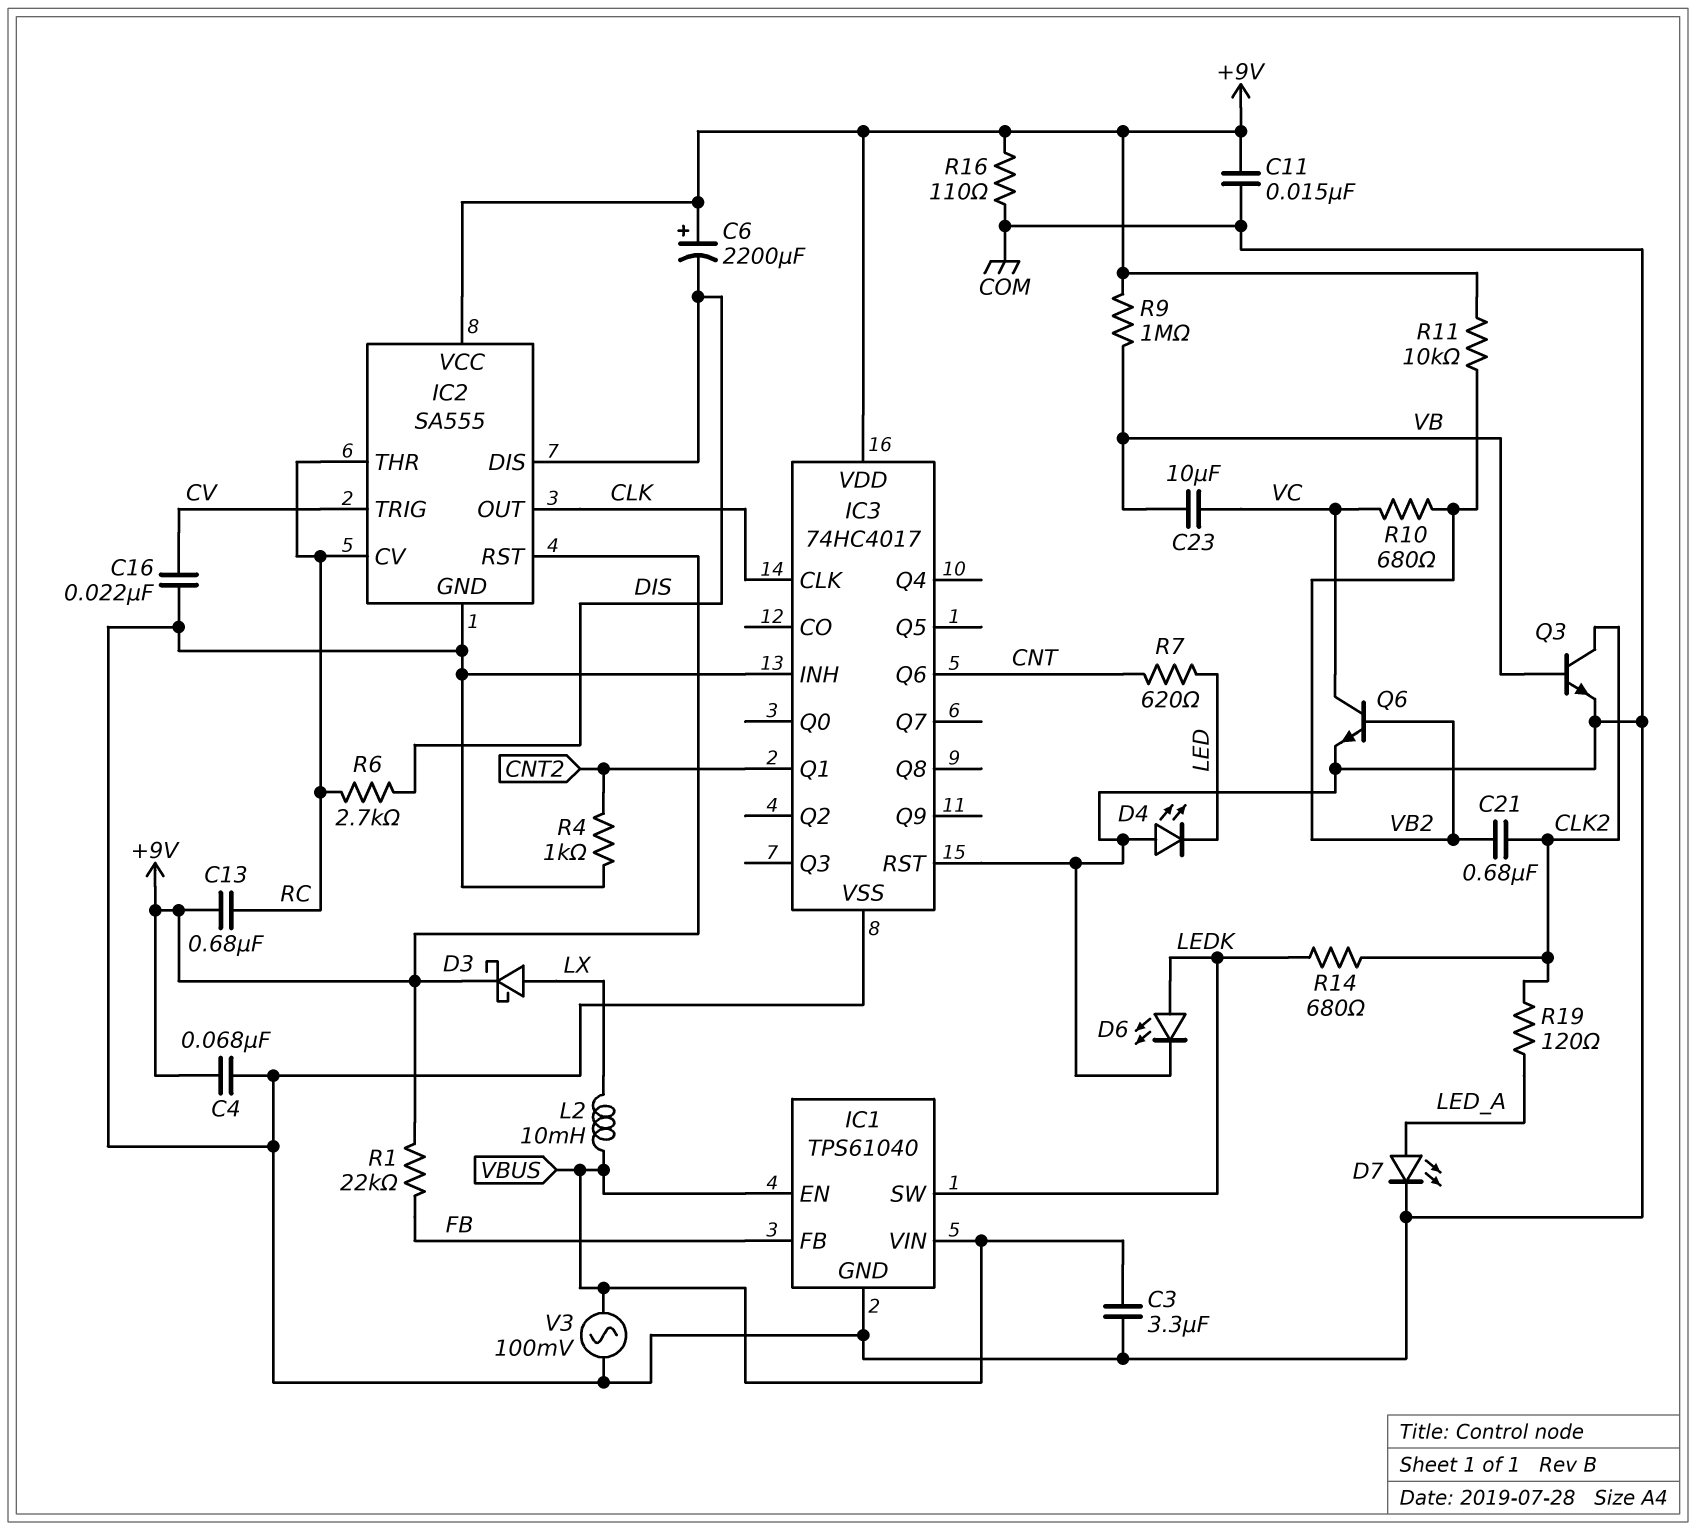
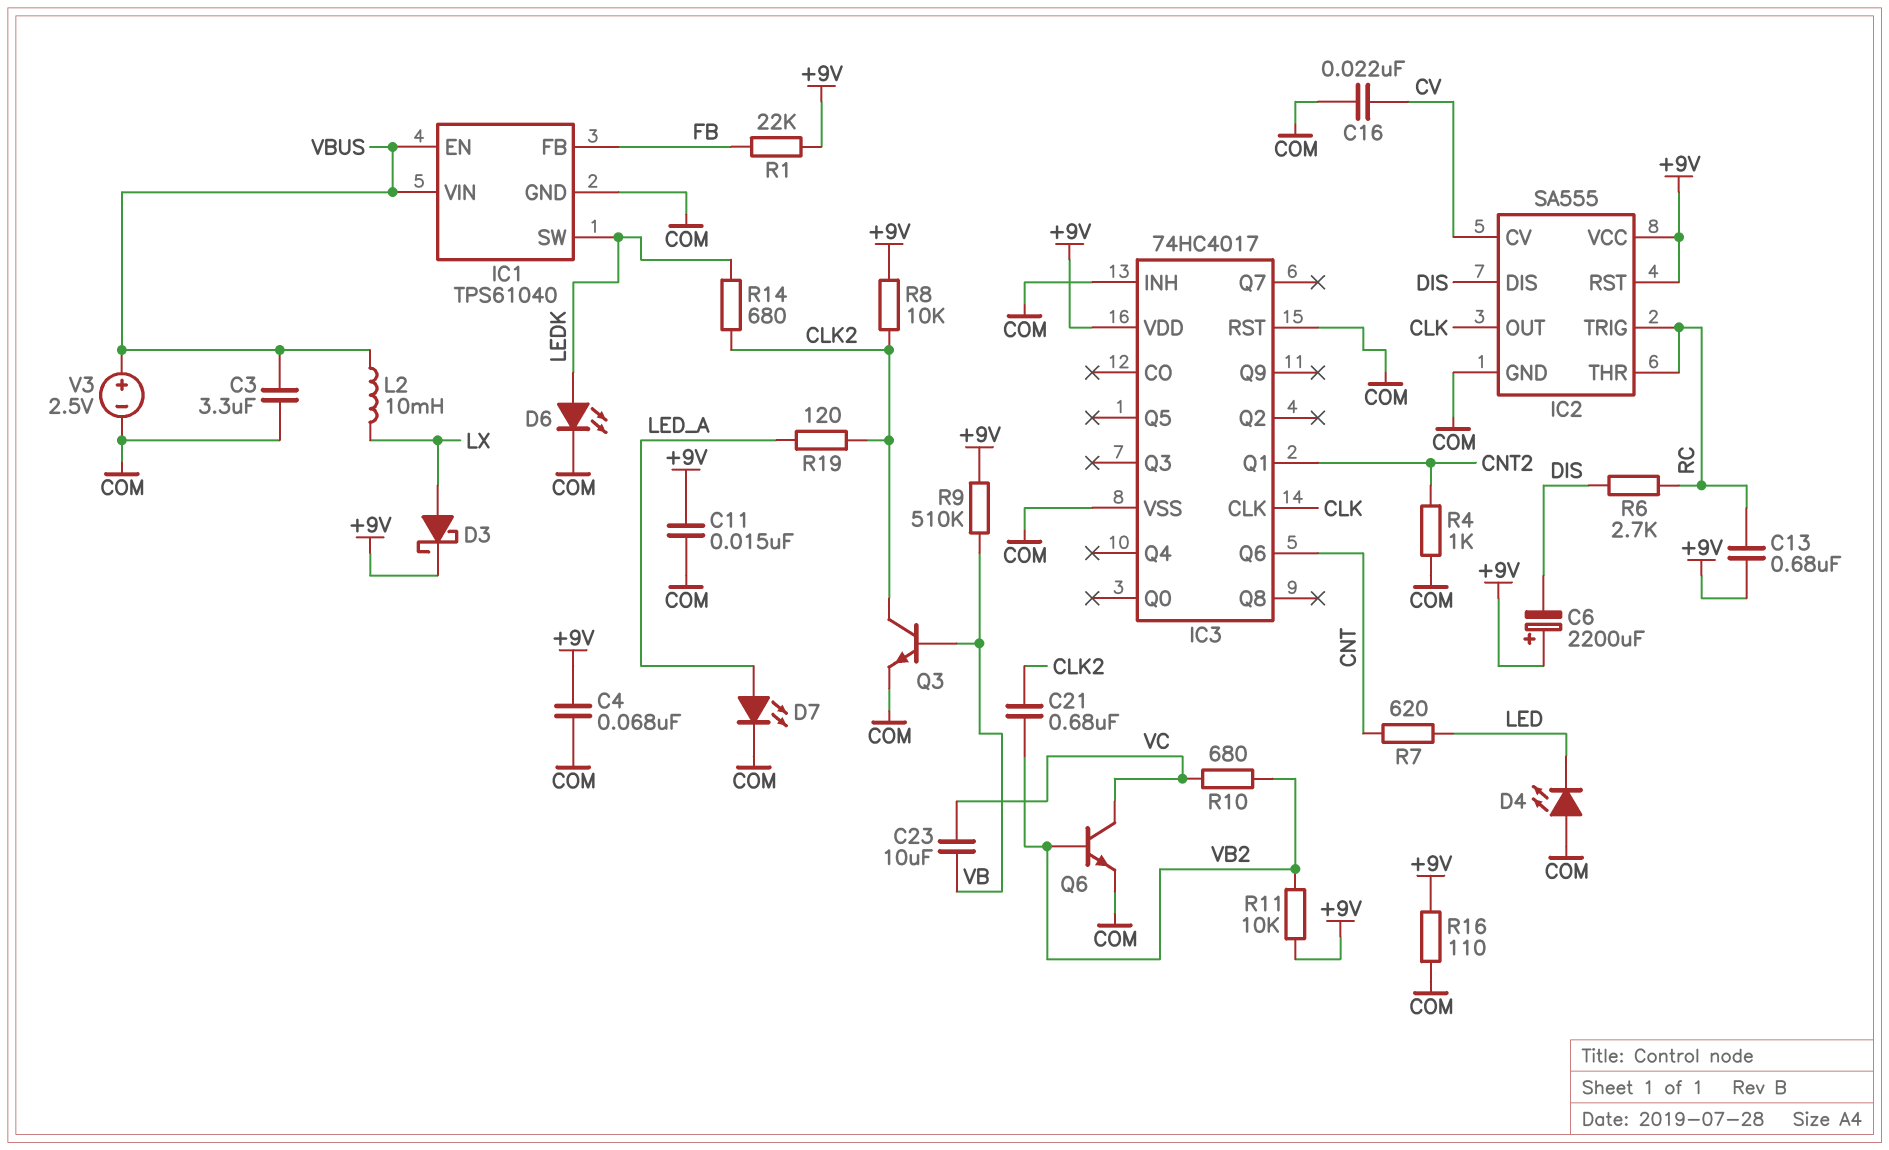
IC2 pin CV: RC -> CV
IC2 pin TRIG: CV -> RC
R8: none -> 10k (+9V, CLK2)
R9: 1M (+9V, VB) -> 510k (+9V, VB)
V3: AC 100mV (COM, VBUS) -> 2.5V (plus VBUS, minus COM)

